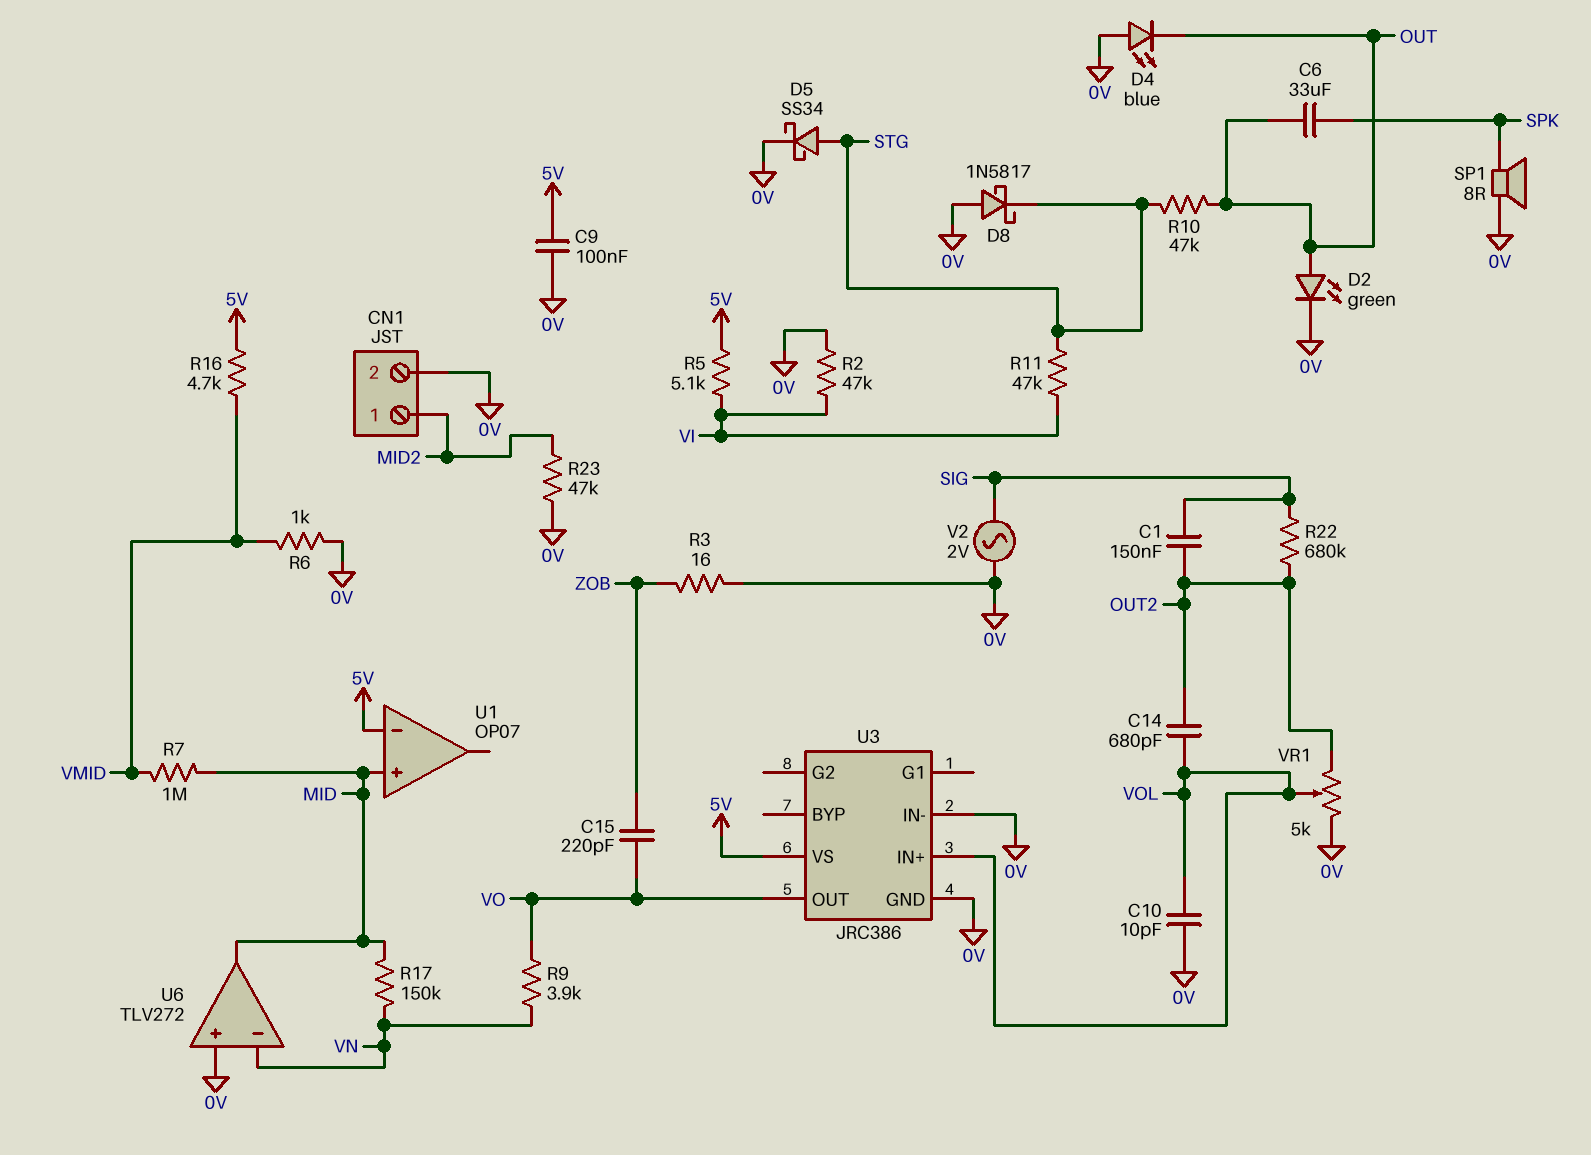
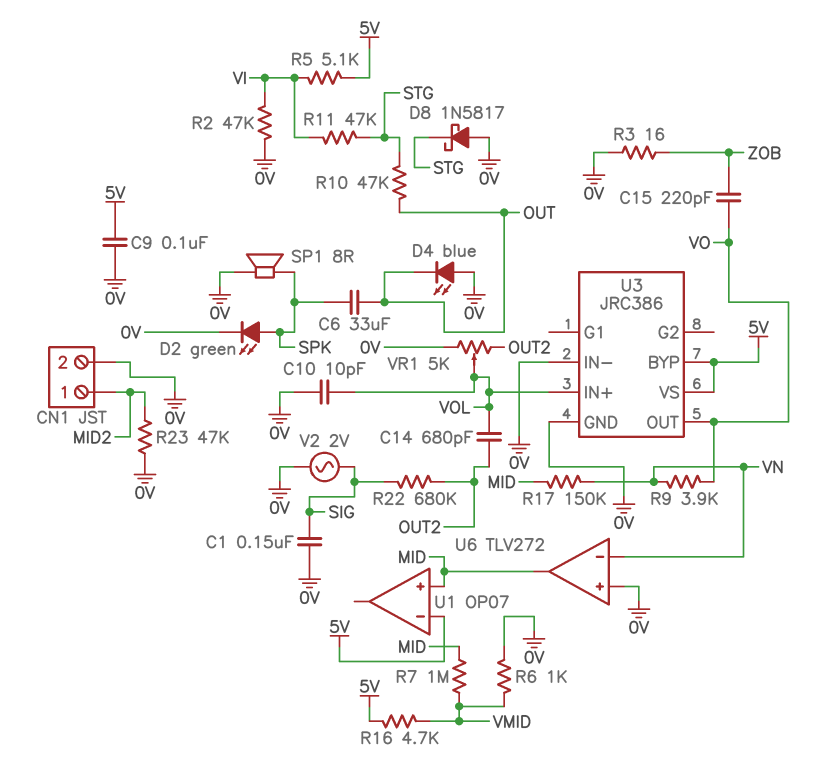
C1: 150nF (OUT2, SIG) -> 150nF (0V, SIG)
D2: LED green (A OUT, K 0V) -> LED green (A SPK, K 0V)
D5: schottky SS34 (A STG, K 0V) -> none
U3 pin BYP: none -> 5V

